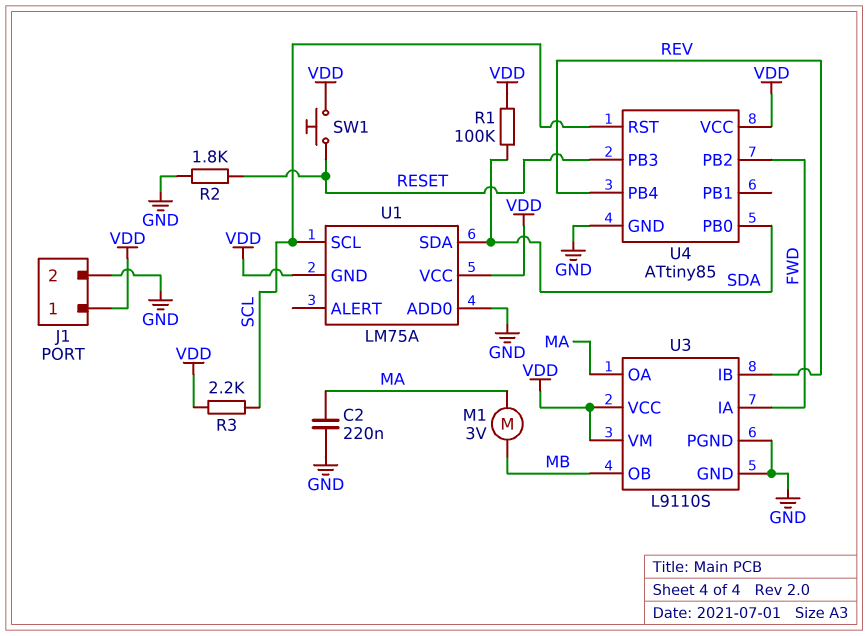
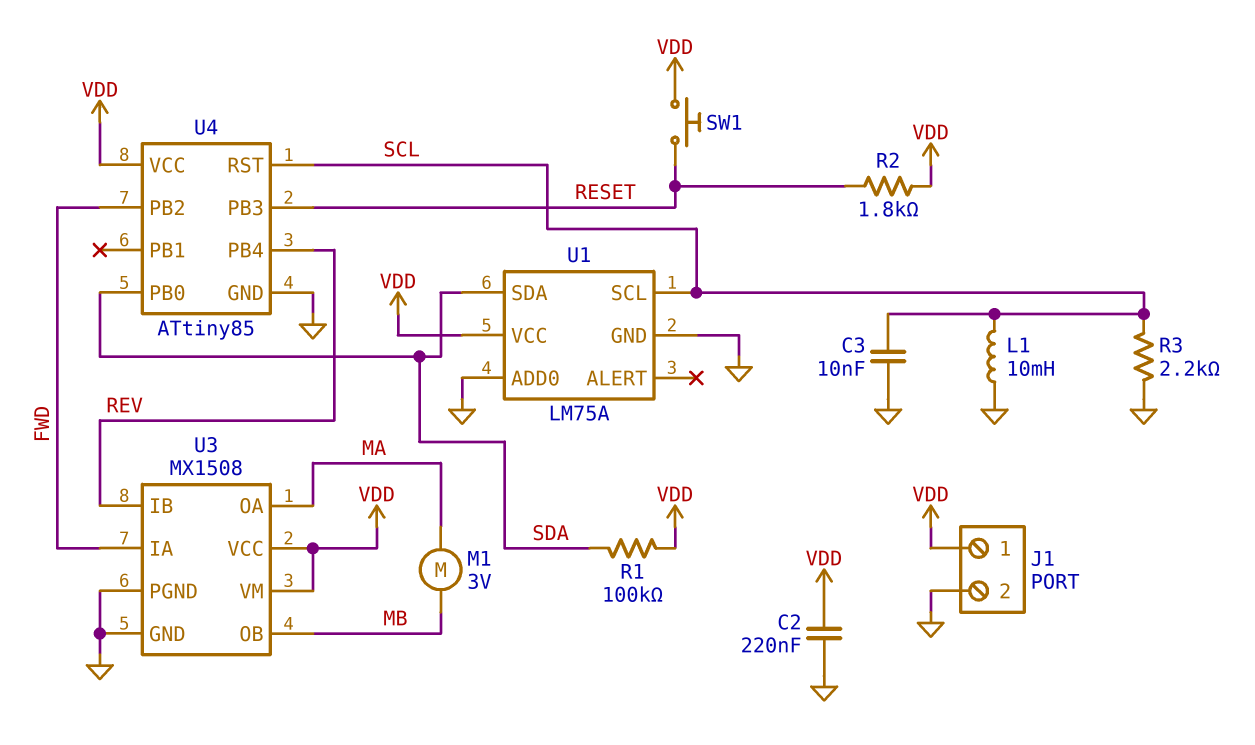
C2: 220nF (GND, MA) -> 220nF (GND, VDD)
C3: none -> 10nF (GND, SCL)
L1: none -> 10mH (GND, SCL)
R2: 1.8k (GND, RESET) -> 1.8k (RESET, VDD)
R3: 2.2k (SCL, VDD) -> 2.2k (GND, SCL)
U1 pin GND: VDD -> GND
U3: L9110S -> MX1508

